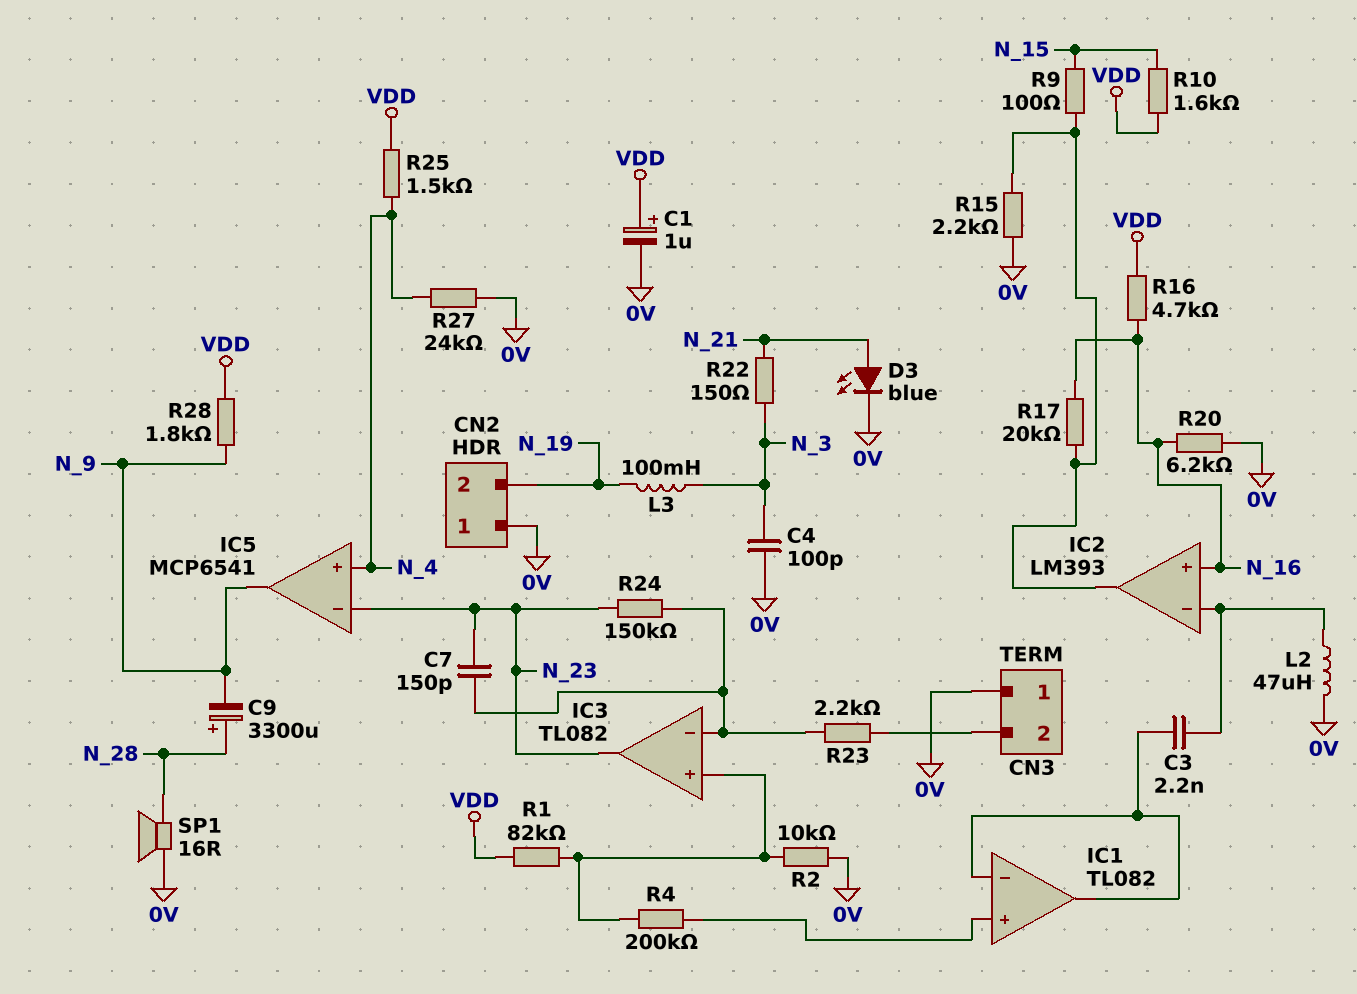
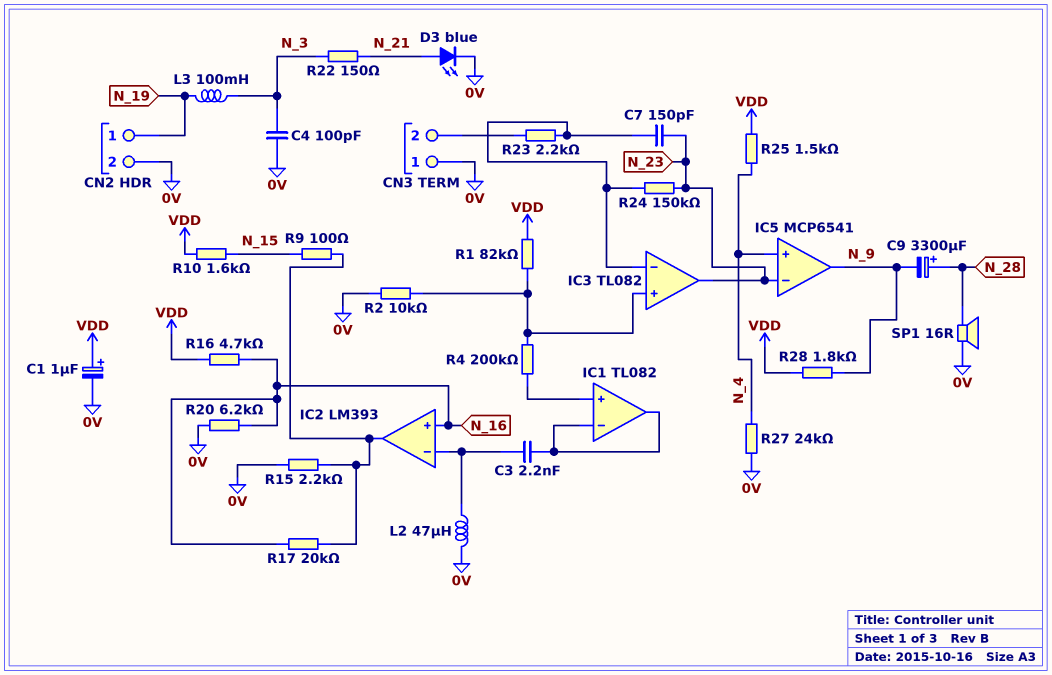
CN2 pin 1: 0V -> N_19
CN2 pin 2: N_19 -> 0V

